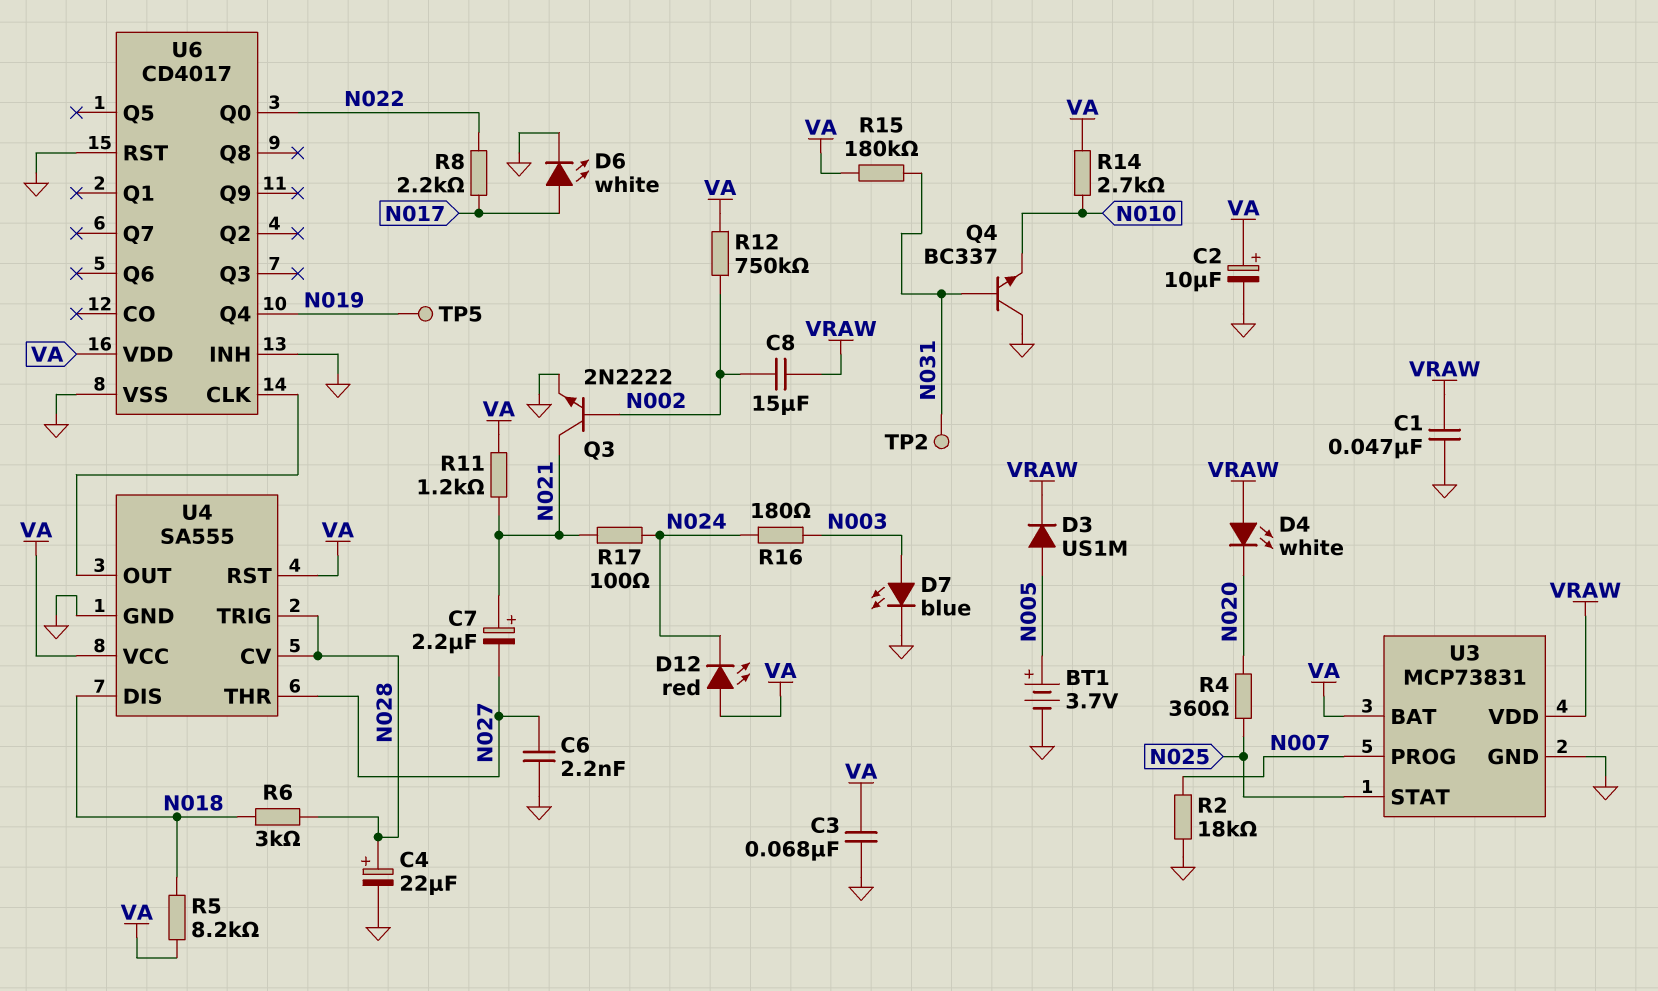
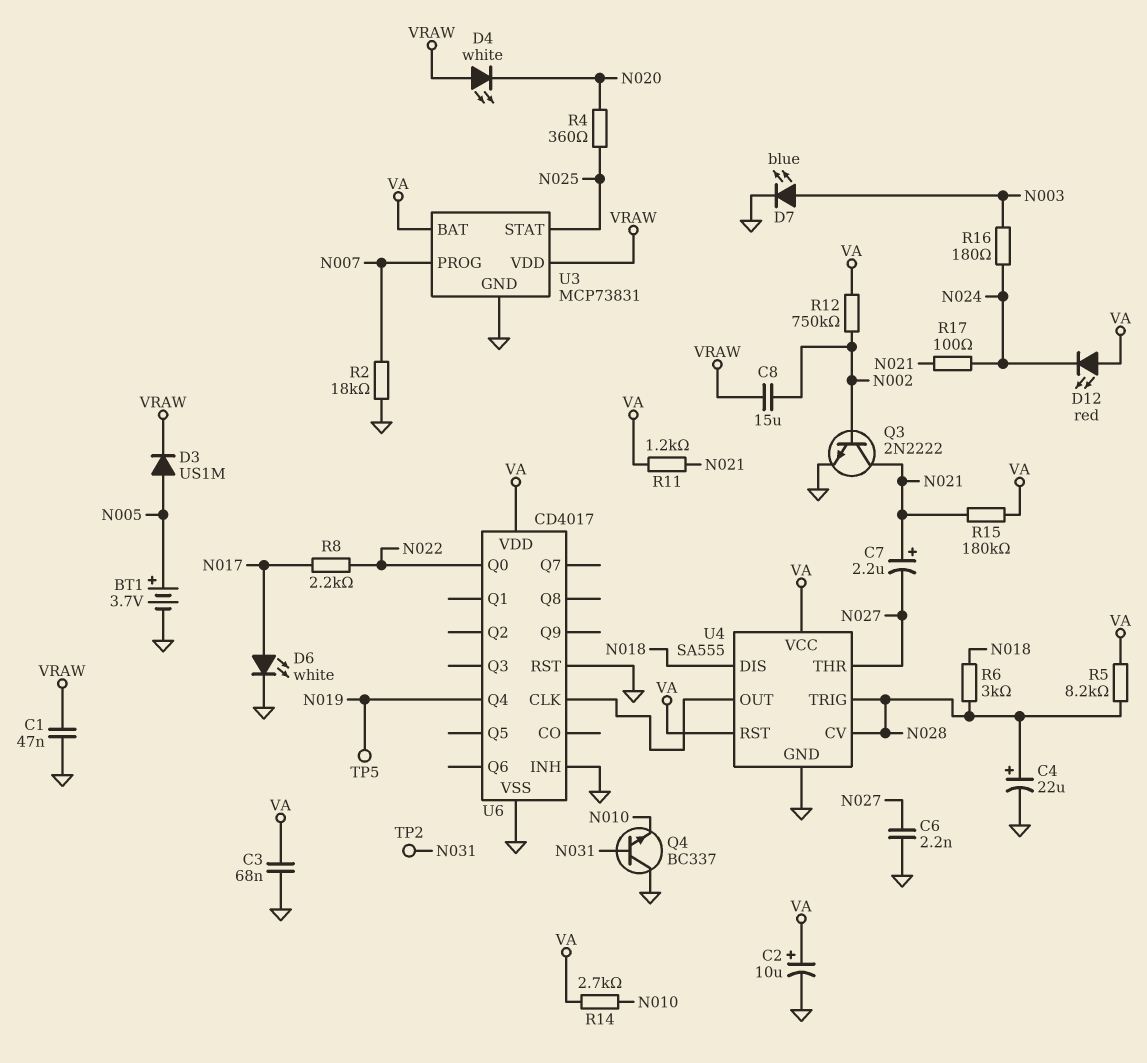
R5: 8.2k (N018, VA) -> 8.2k (N028, VA)
R15: 180k (N031, VA) -> 180k (N021, VA)

